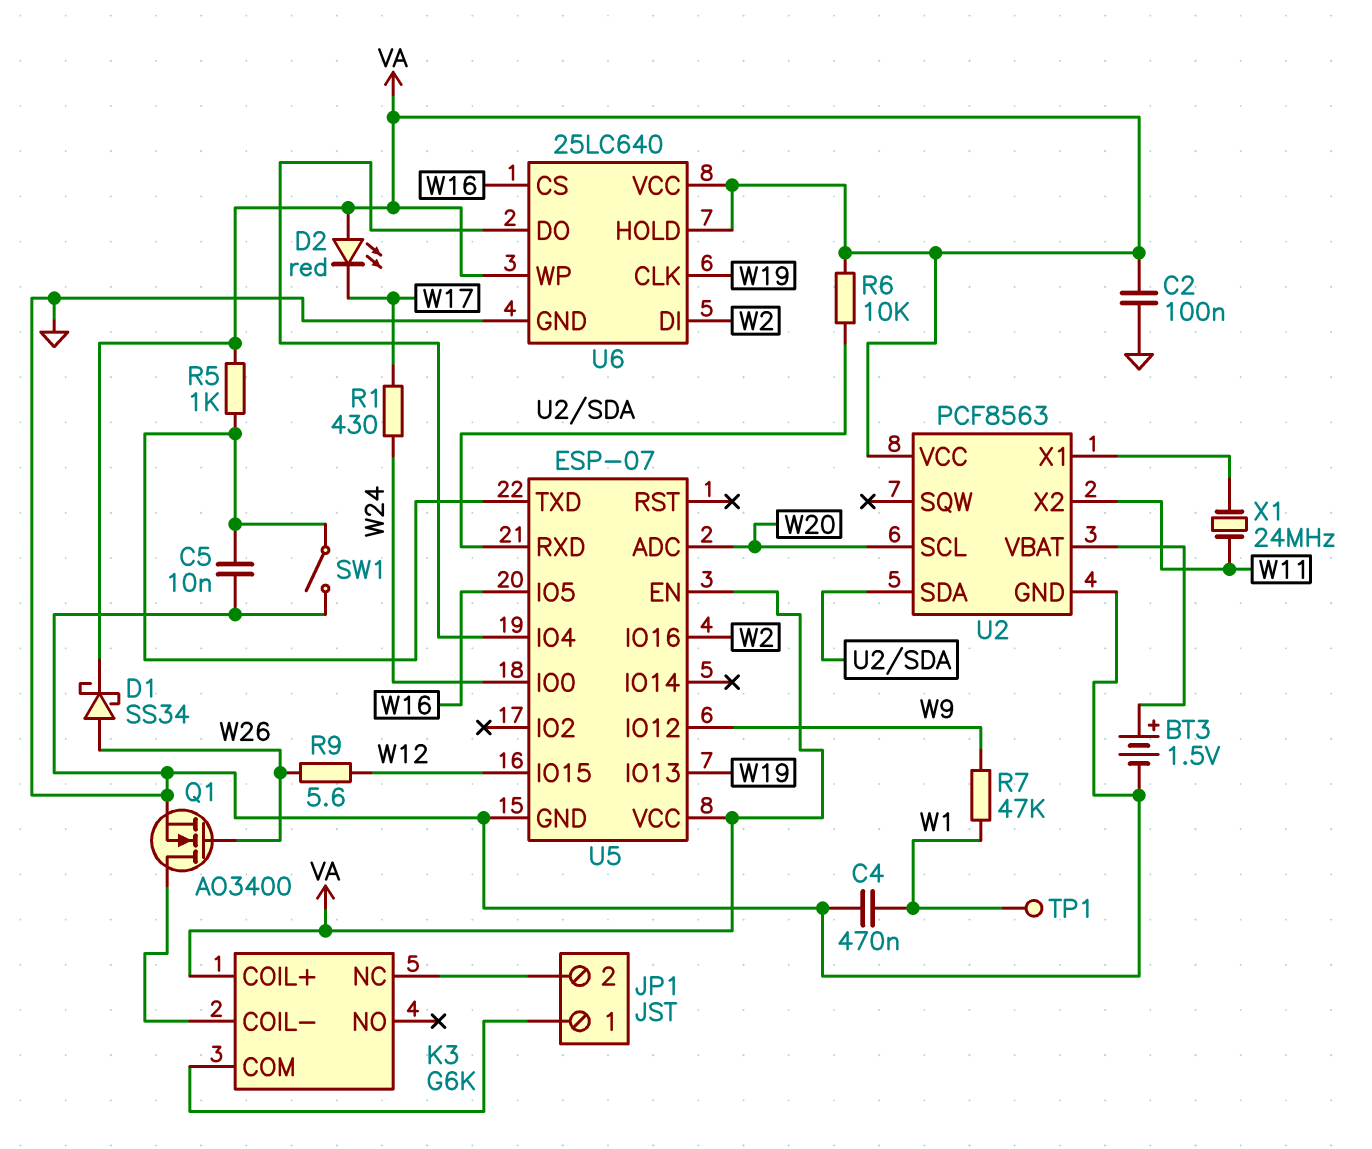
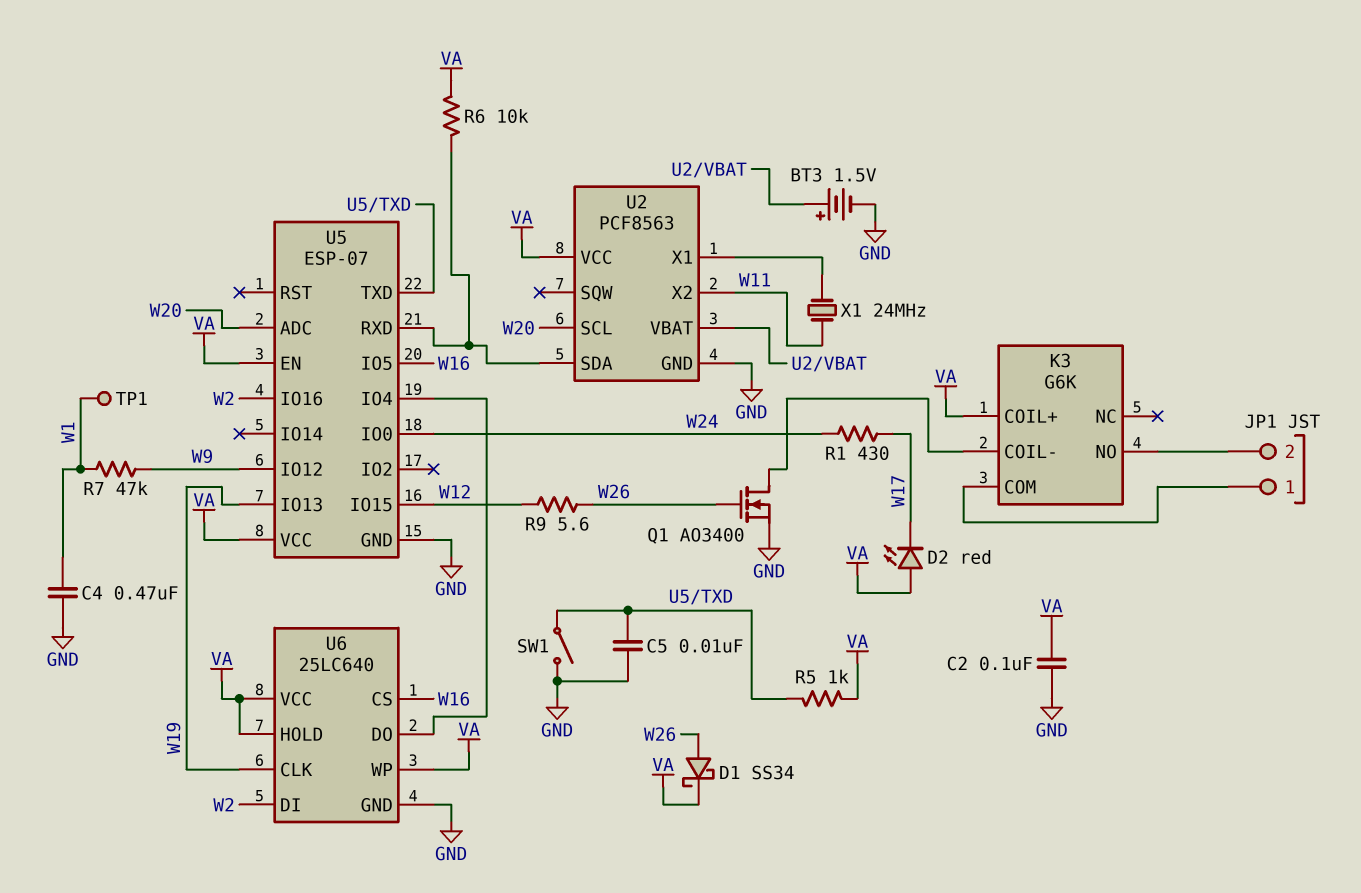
K3 pin NC: JP1/2 -> none
K3 pin NO: none -> JP1/2

